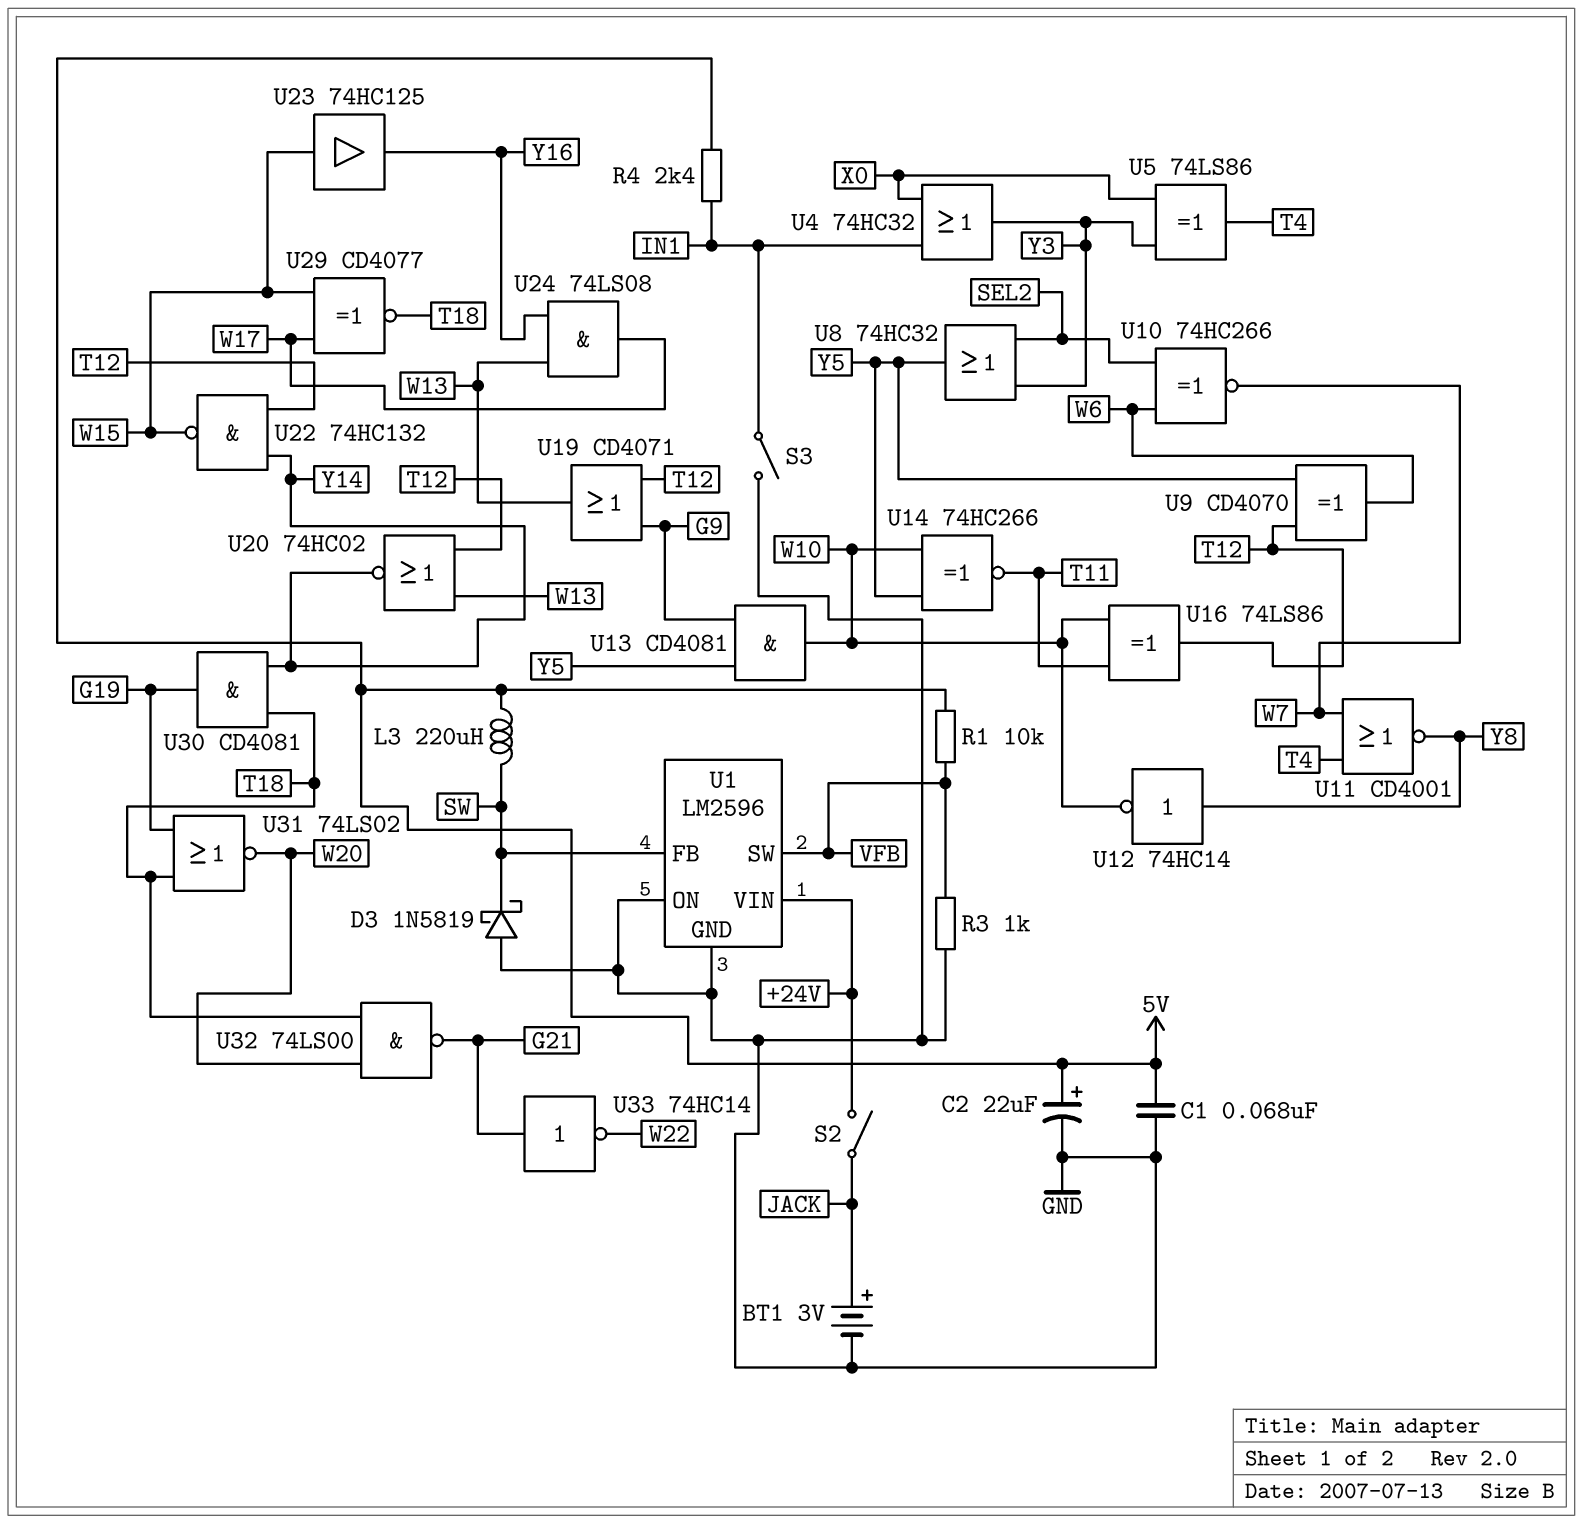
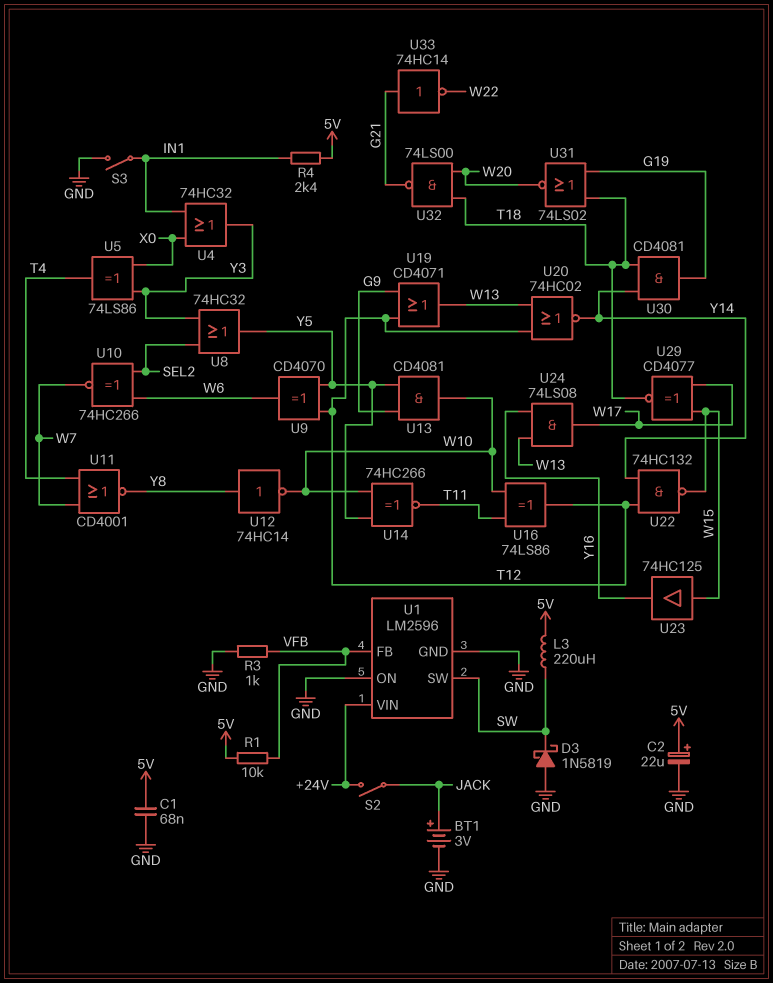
U1 pin FB: SW -> VFB
U1 pin SW: VFB -> SW

